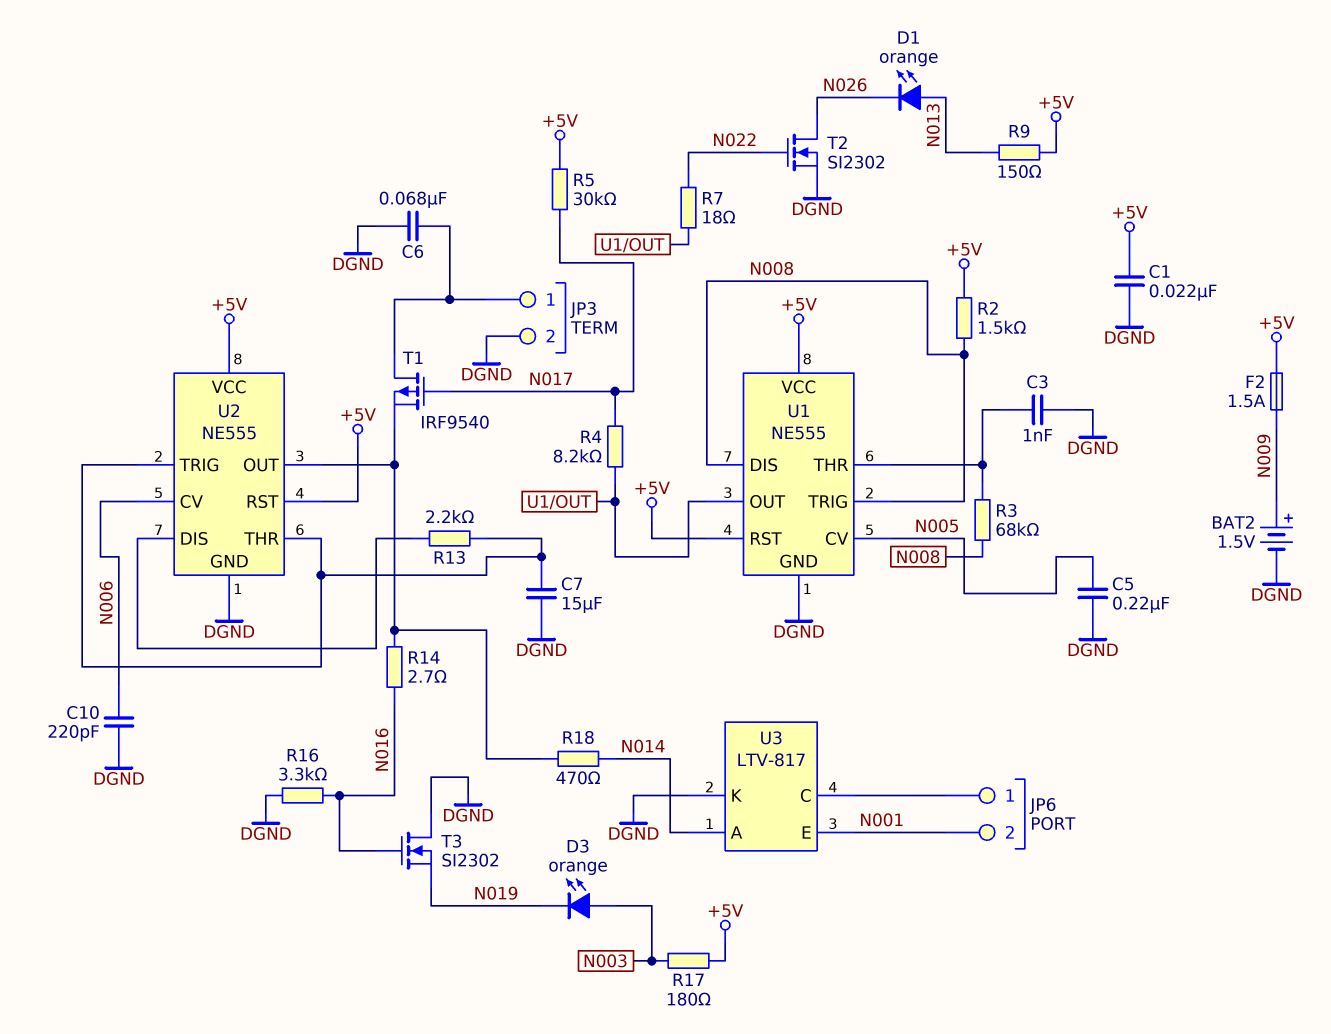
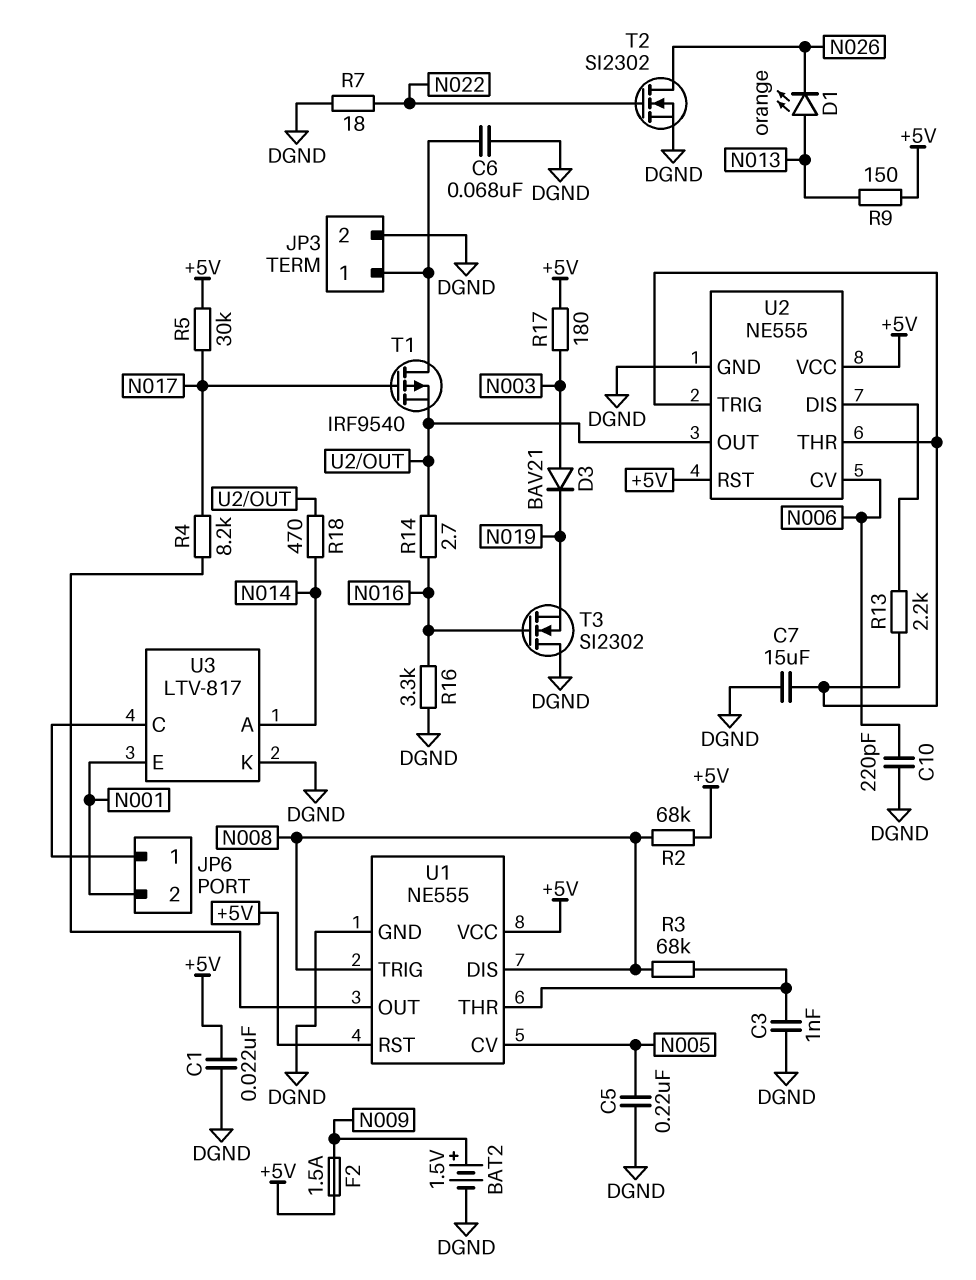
D3: LED orange (A N003, K N019) -> diode BAV21 (A N003, K N019)
R2: 1.5k (+5V, N008) -> 68k (+5V, N008)
R7: 18 (N022, U1/OUT) -> 18 (DGND, N022)

